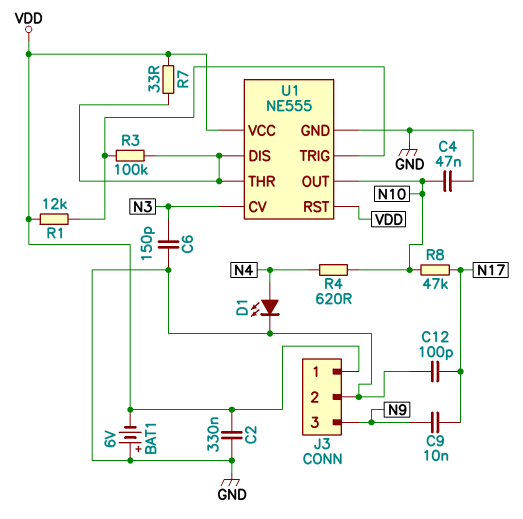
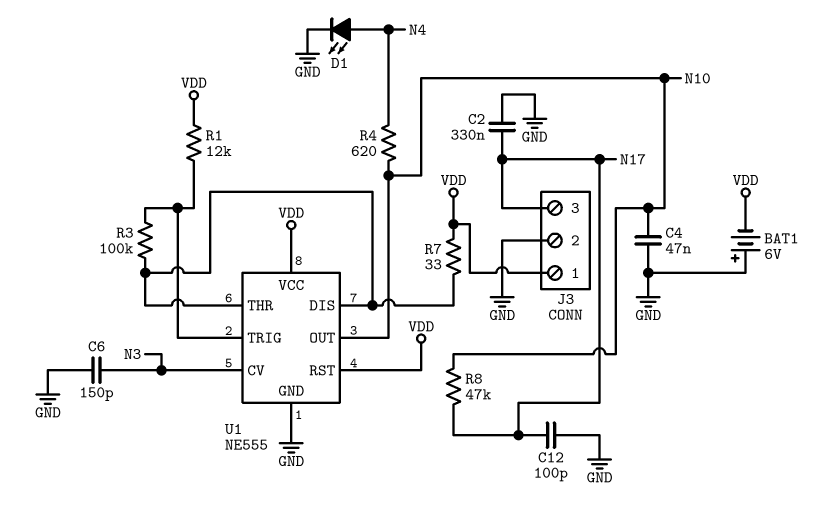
C2: 330nF (GND, VDD) -> 330nF (GND, N17)
C9: 10nF (N9, N17) -> none
J3 pin 3: N9 -> N17

